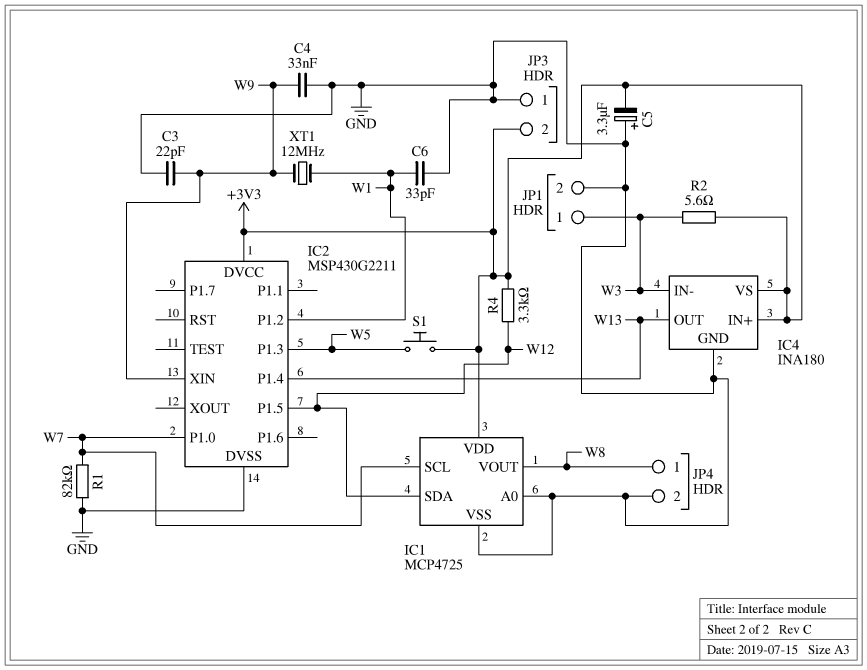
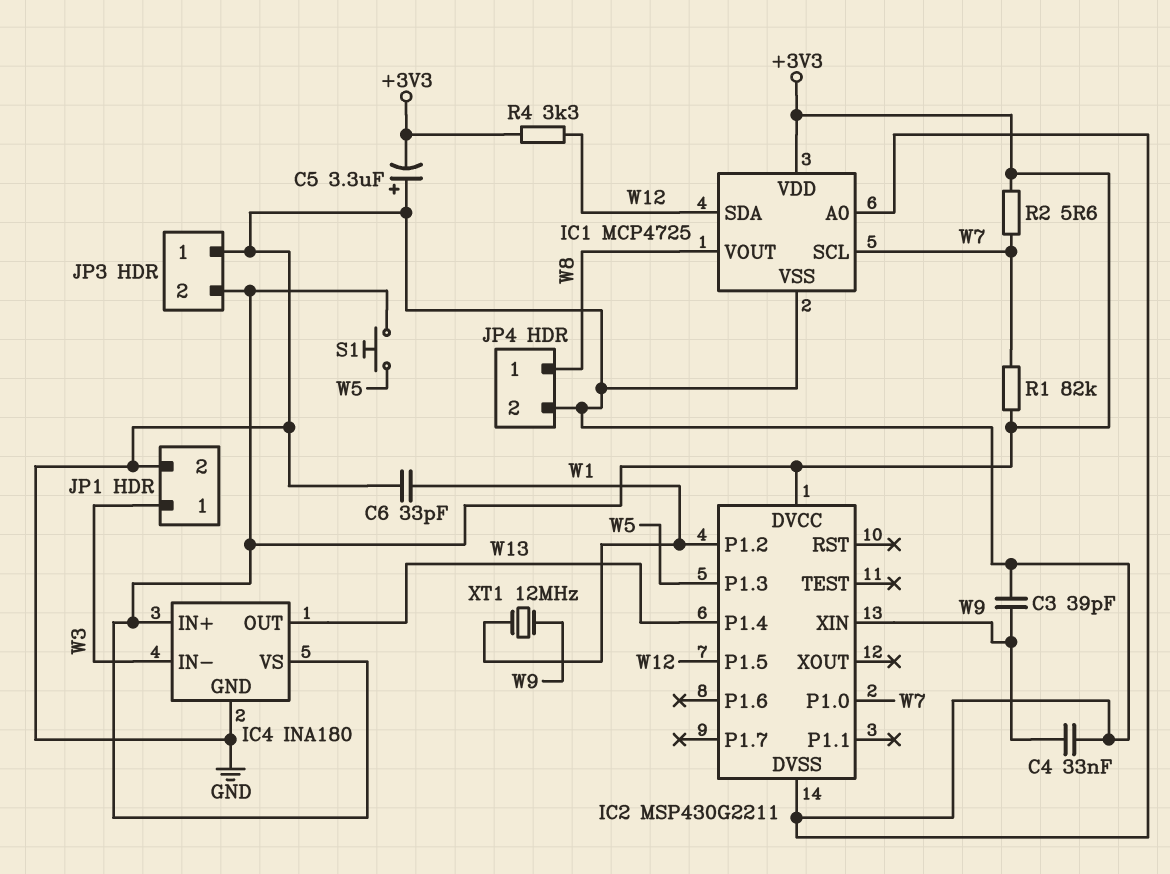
C3: 22pF (GND, W9) -> 39pF (GND, W9)
R1: 82k (GND, W7) -> 82k (+3V3, W7)
R2: 5.6 (+3V3, W3) -> 5.6 (+3V3, W7)

